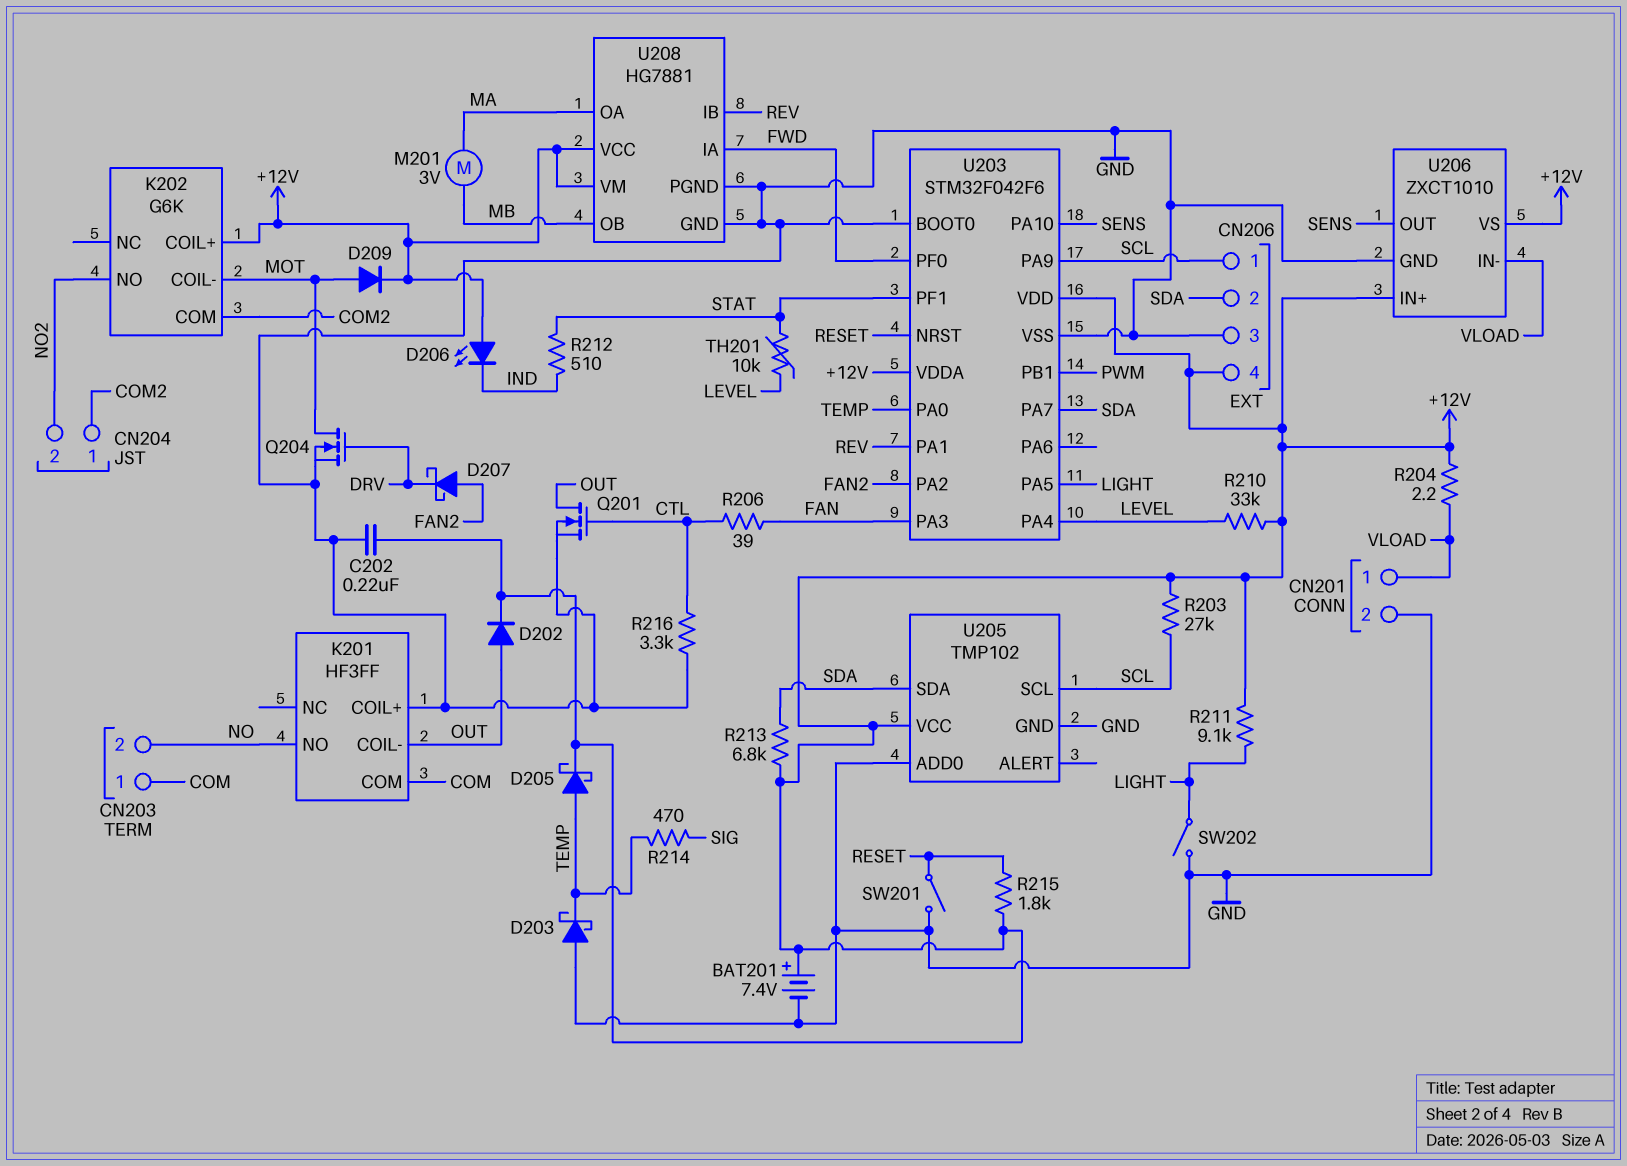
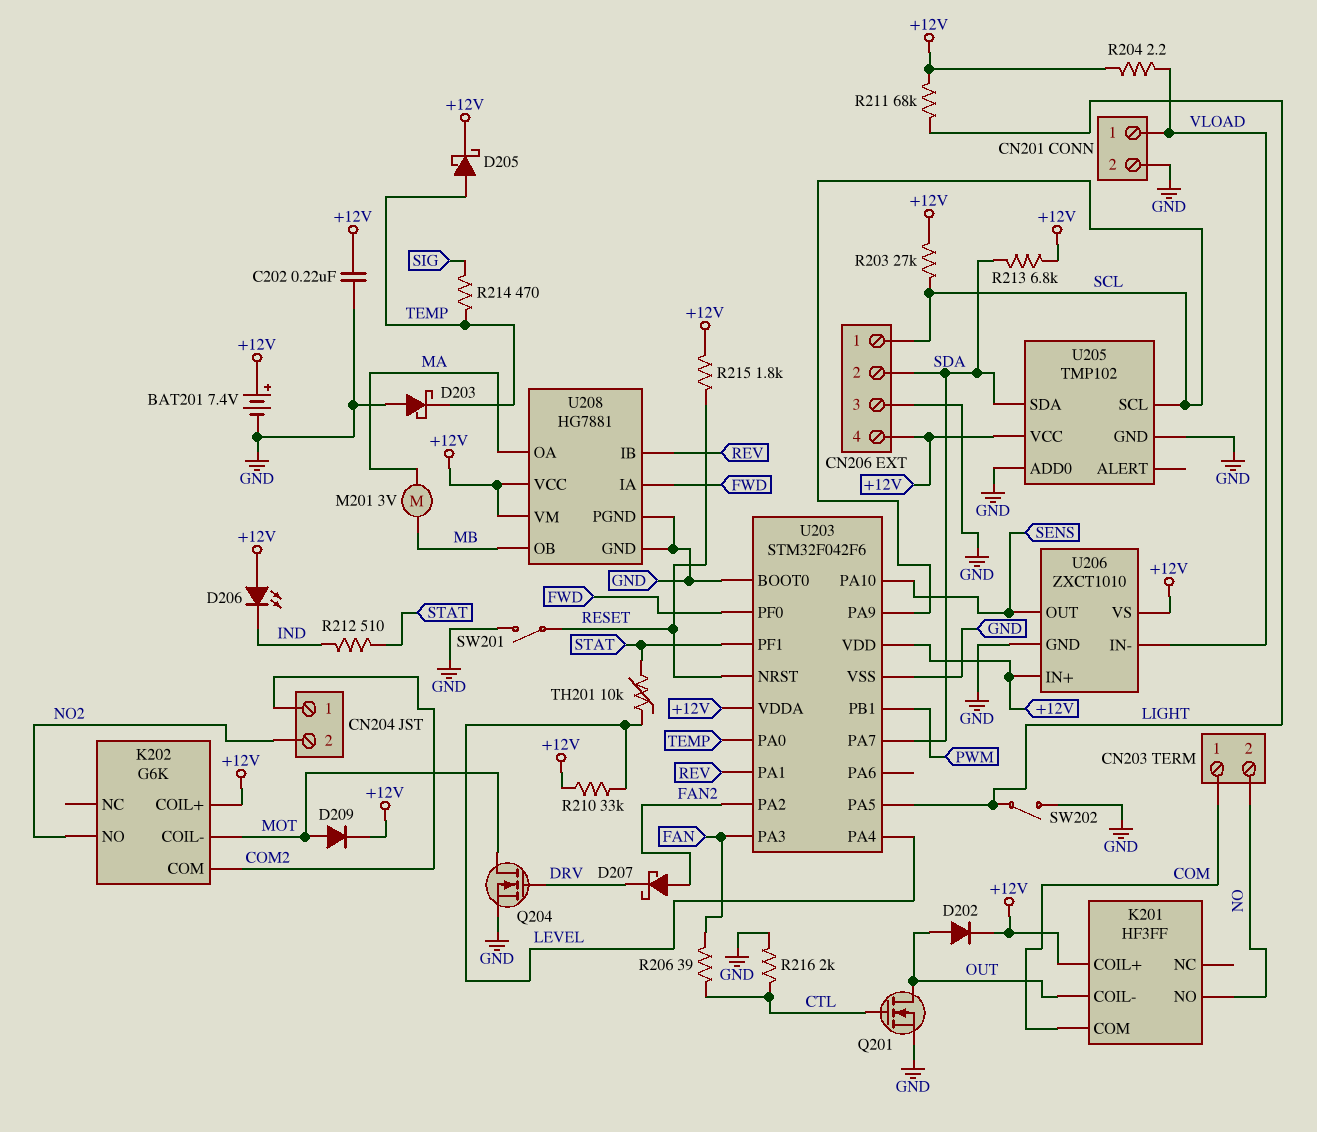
K201 pin COIL+: GND -> +12V
R211: 9.1k (+12V, LIGHT) -> 68k (+12V, LIGHT)
R216: 3.3k (CTL, GND) -> 2k (CTL, GND)

